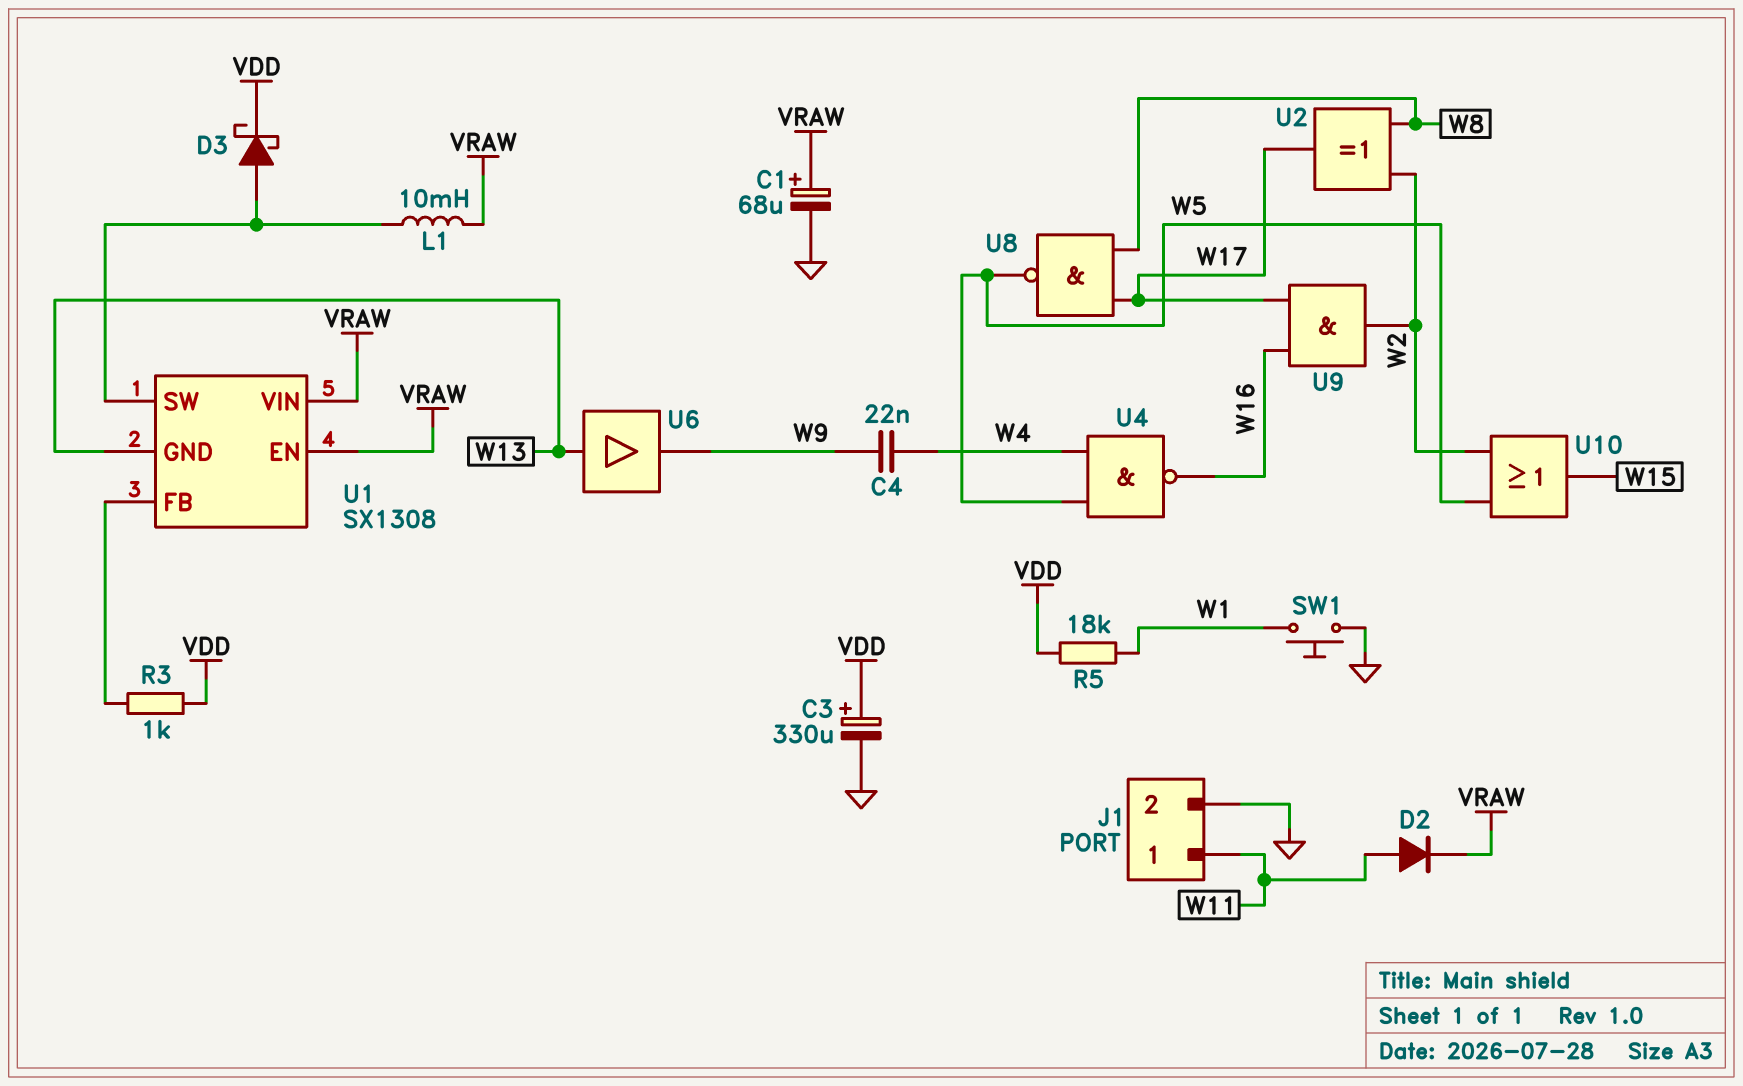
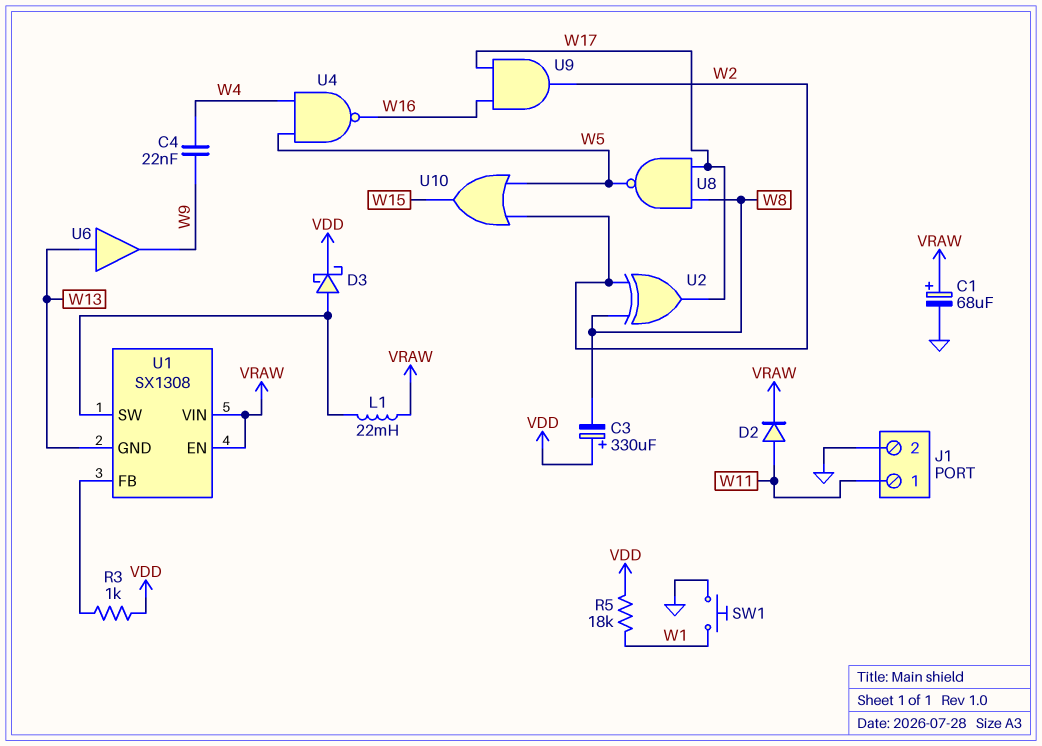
C3: 330uF (plus VDD, minus GND) -> 330uF (plus VDD, minus W8)
L1: 10mH (U1/SW, VRAW) -> 22mH (U1/SW, VRAW)

